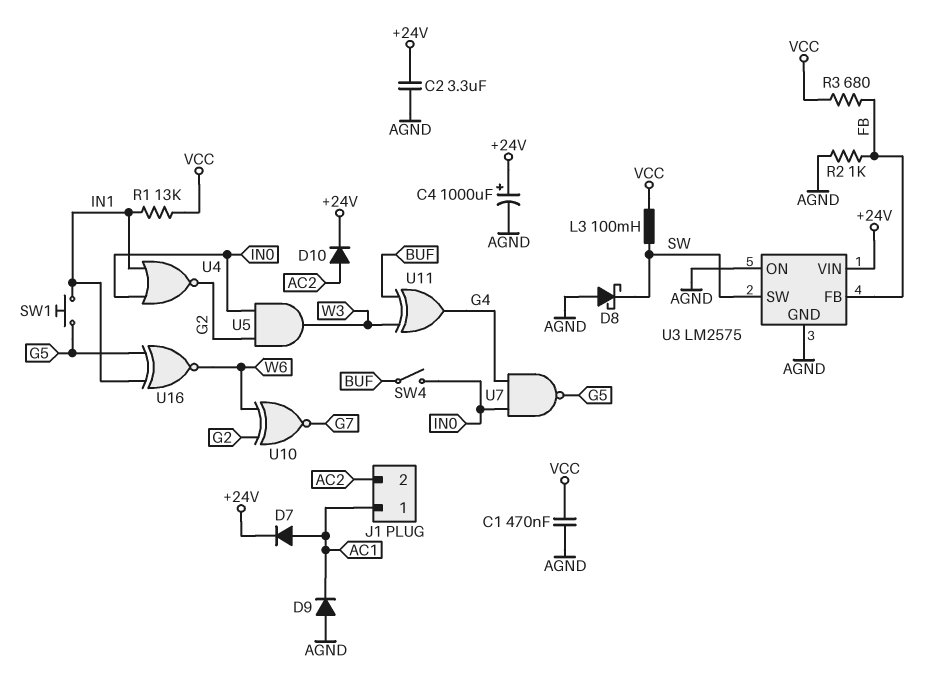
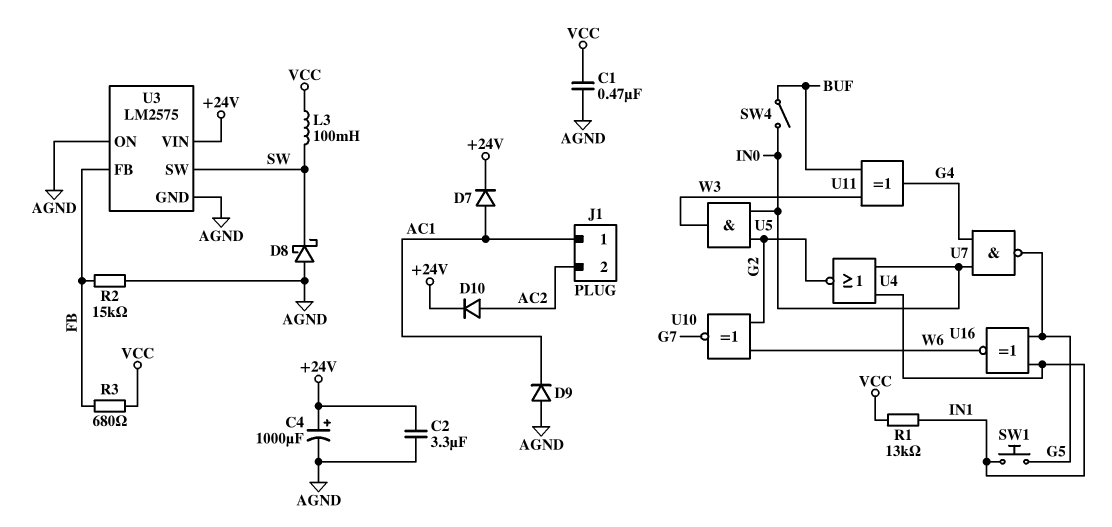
R2: 1k (AGND, FB) -> 15k (AGND, FB)

